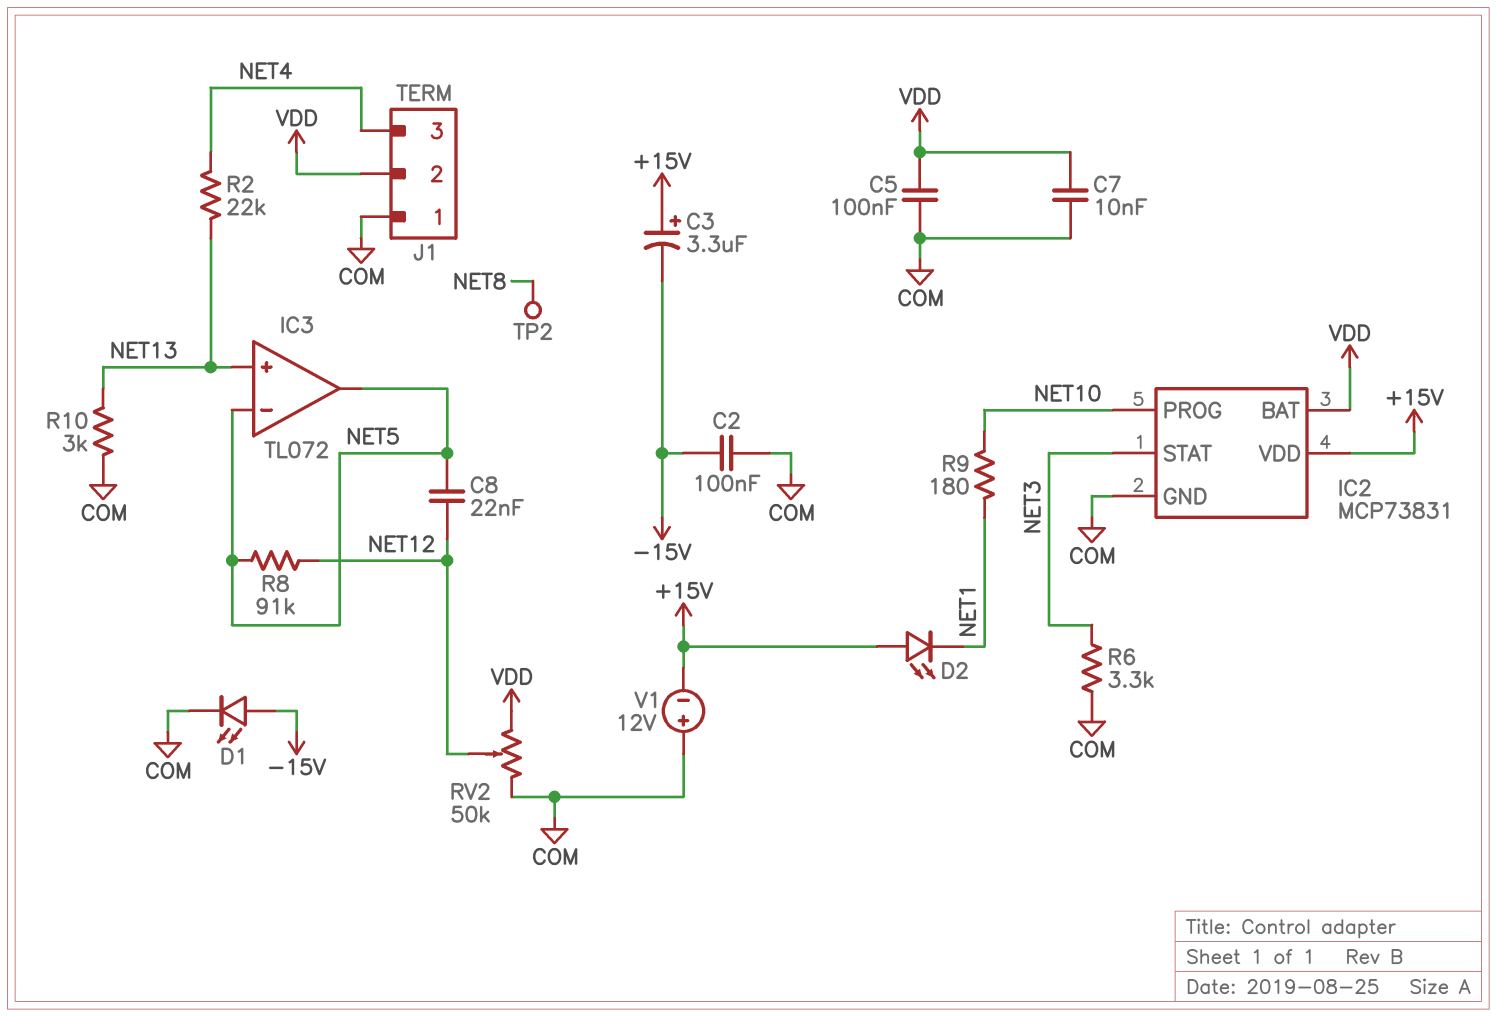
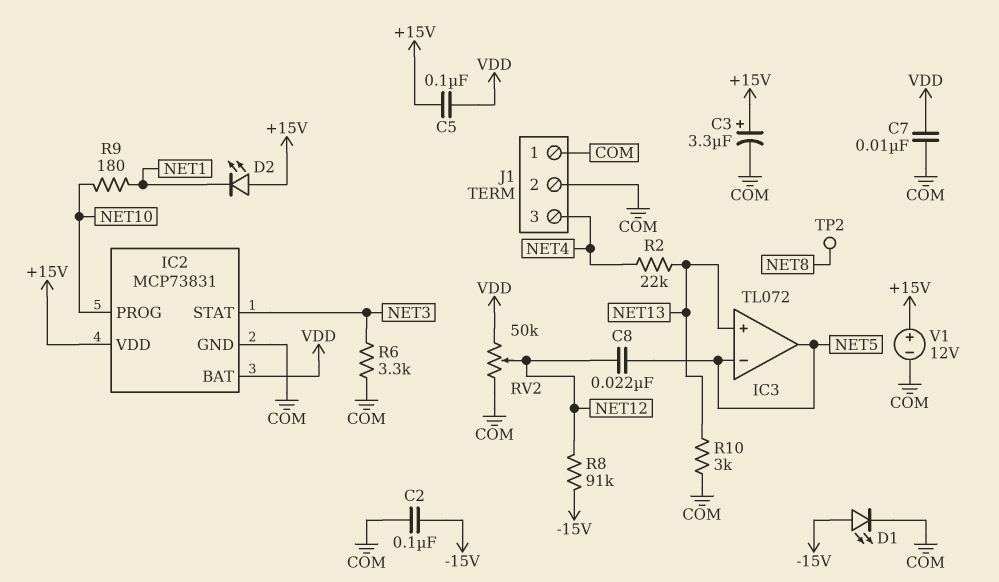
C3: 3.3uF (plus +15V, minus -15V) -> 3.3uF (plus +15V, minus COM)
C5: 100nF (COM, VDD) -> 100nF (+15V, VDD)
J1 pin 2: VDD -> COM
R8: 91k (NET5, NET12) -> 91k (-15V, NET12)
V1: 12V (plus COM, minus +15V) -> 12V (plus +15V, minus COM)

